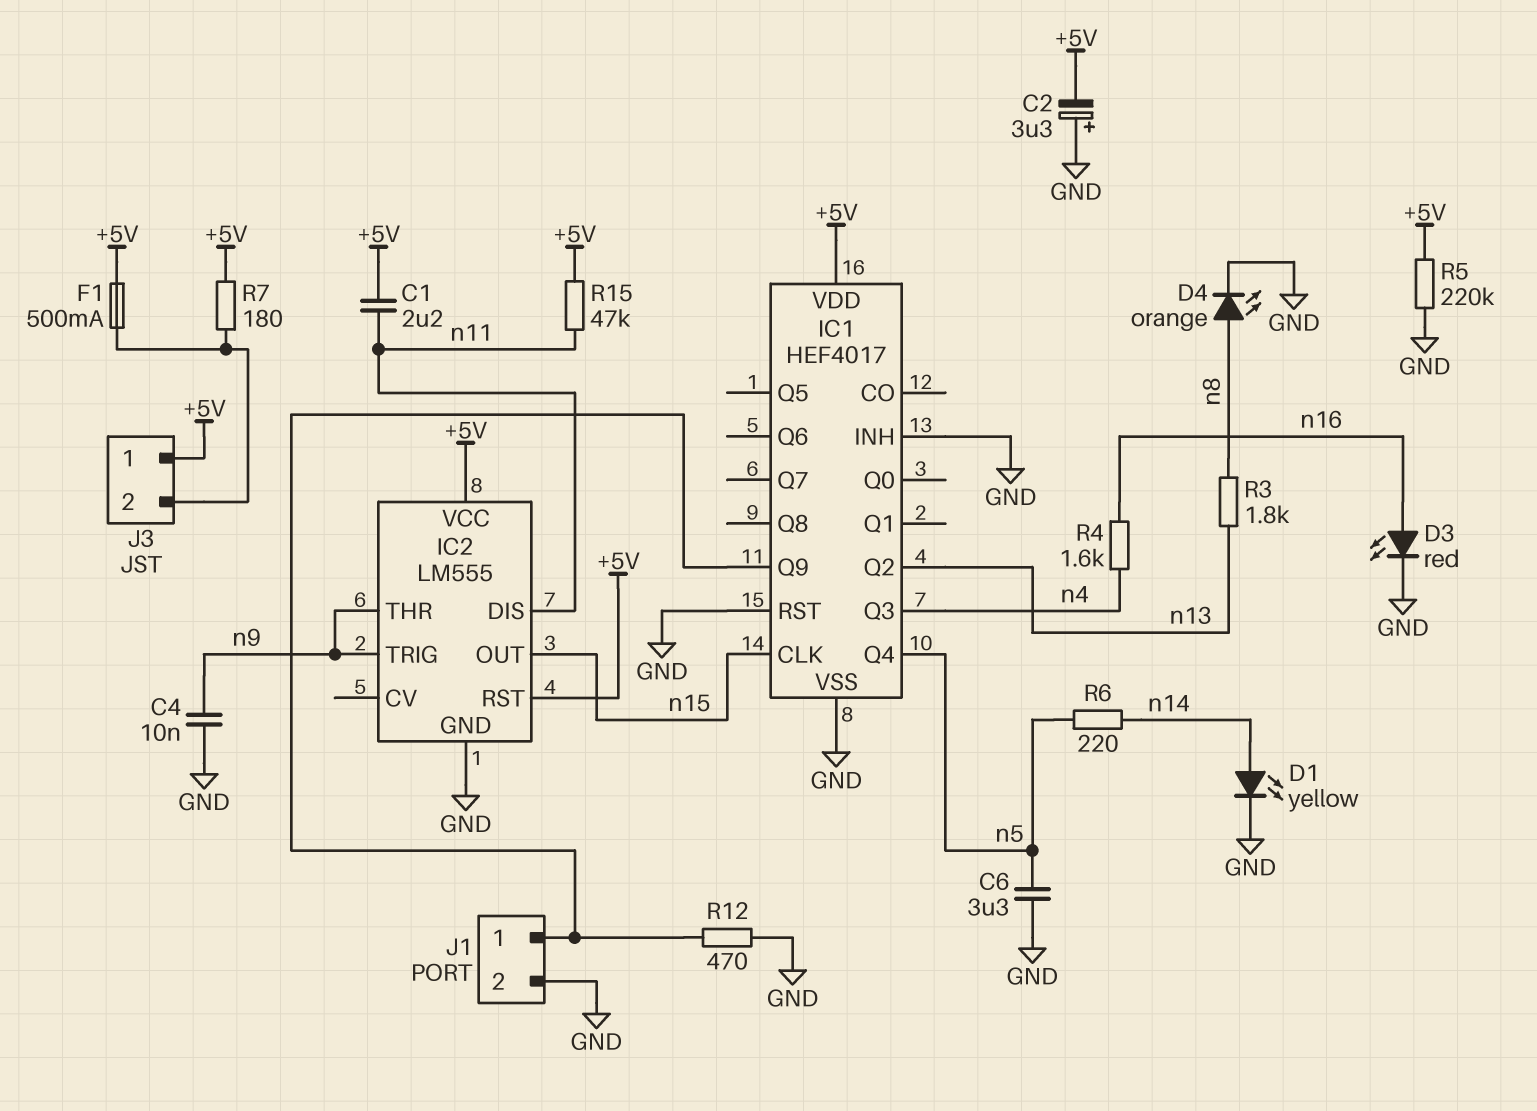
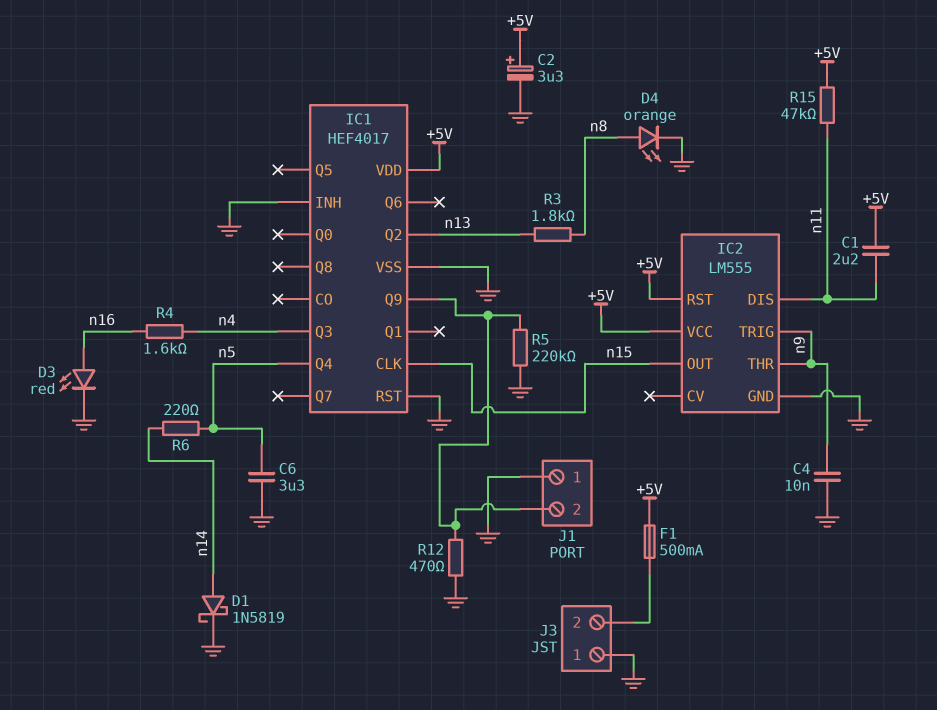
C2: 3.3uF (plus GND, minus +5V) -> 3.3uF (plus +5V, minus GND)
D1: LED yellow (A n14, K GND) -> schottky 1N5819 (A n14, K GND)
J1 pin 1: IC1/Q9 -> GND
J1 pin 2: GND -> IC1/Q9
J3 pin 1: +5V -> GND
R5: 220k (+5V, GND) -> 220k (GND, IC1/Q9)
R7: 180 (+5V, J3/2) -> none

